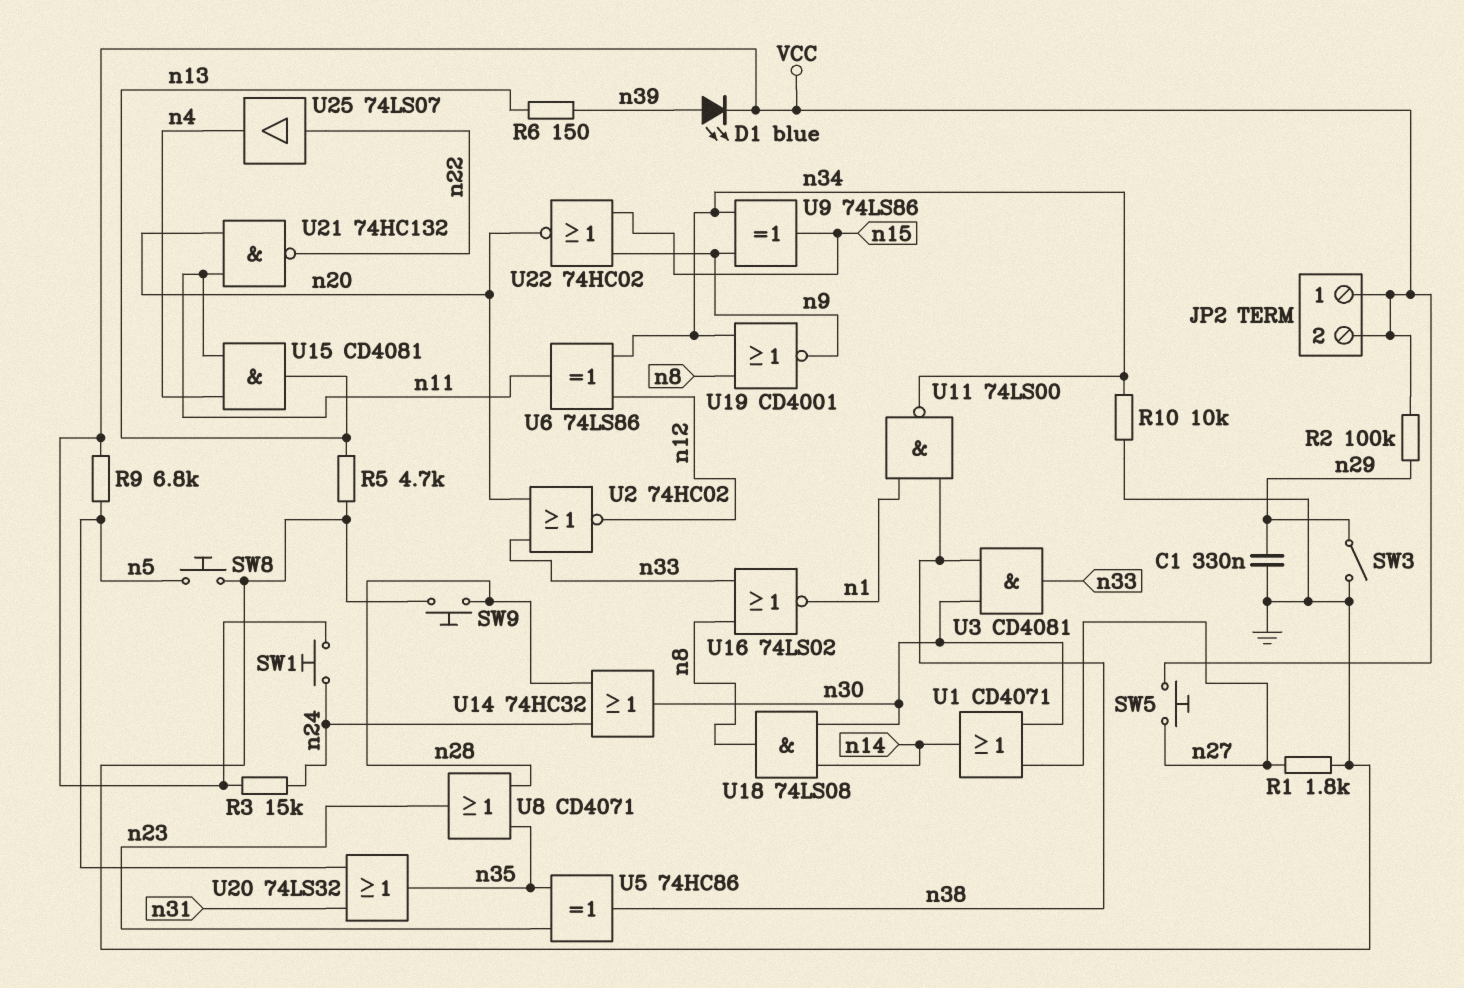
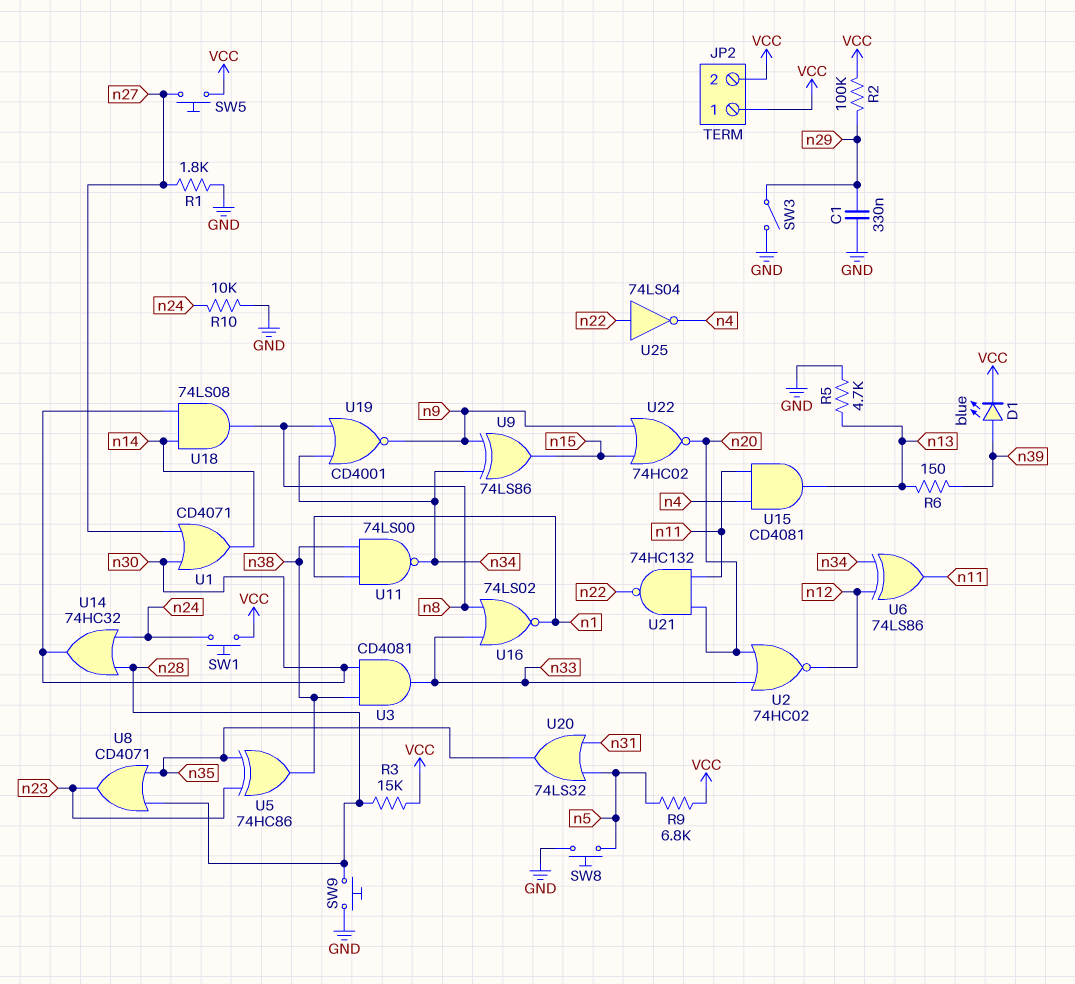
R3: 15k (VCC, n24) -> 15k (VCC, n28)
R10: 10k (GND, n34) -> 10k (GND, n24)
U25: buffer 74LS07 (in n22, out n4) -> NOT 74LS04 (in n22, out n4)

